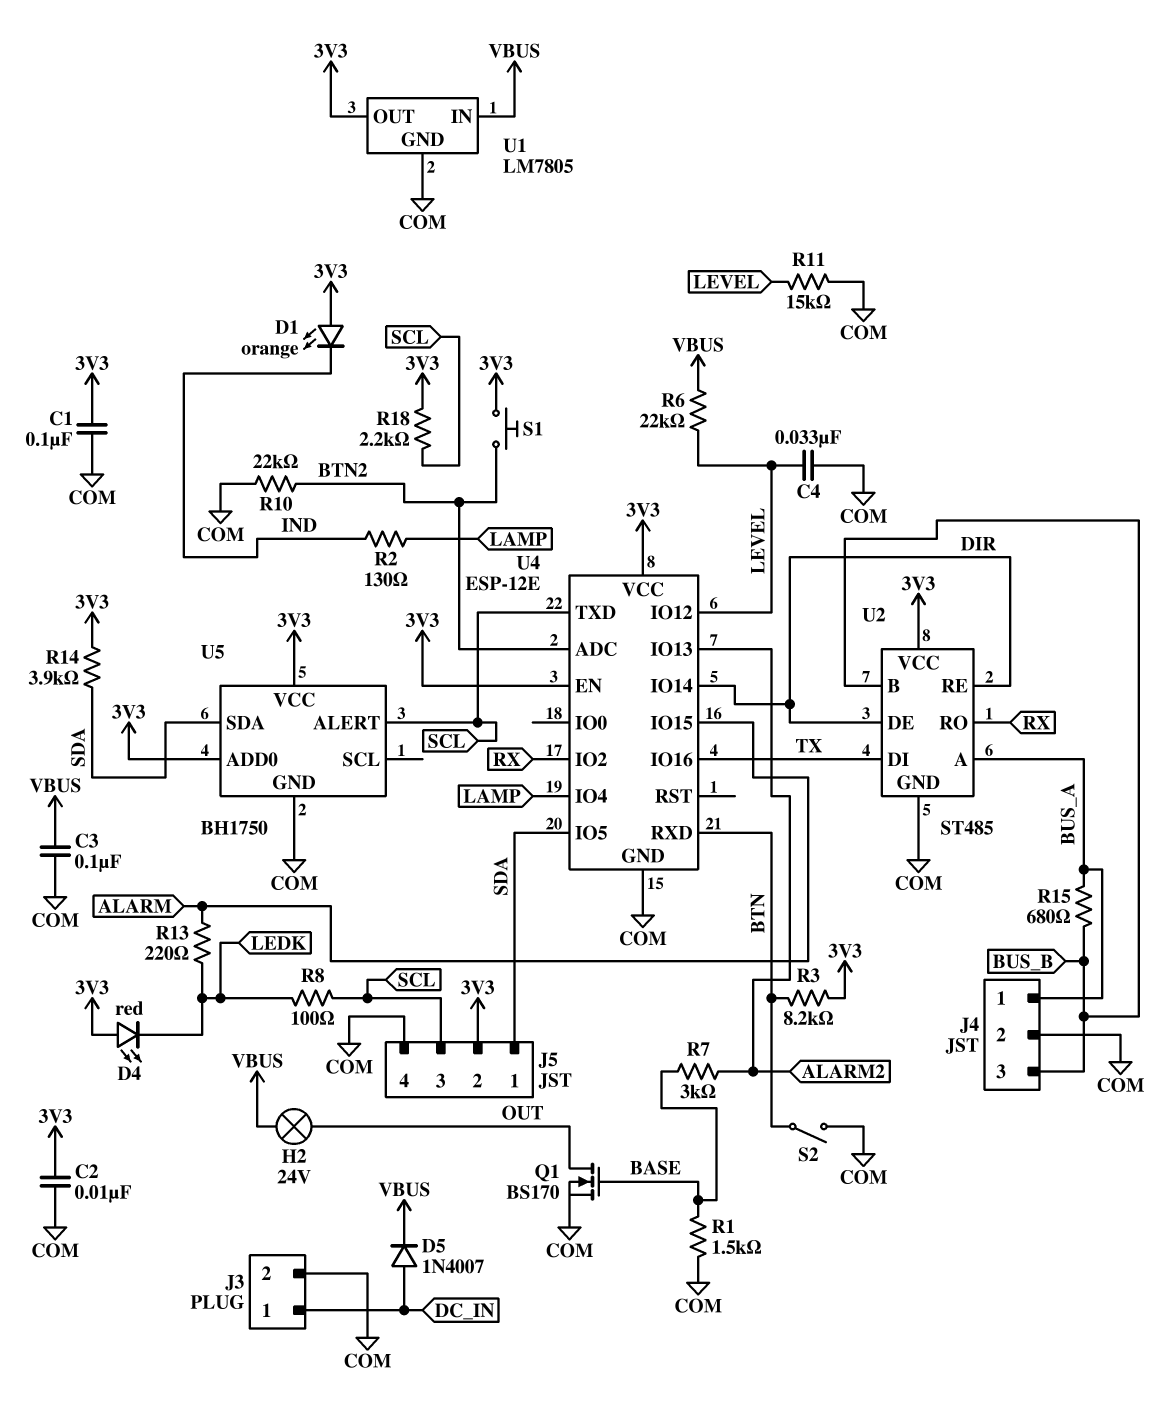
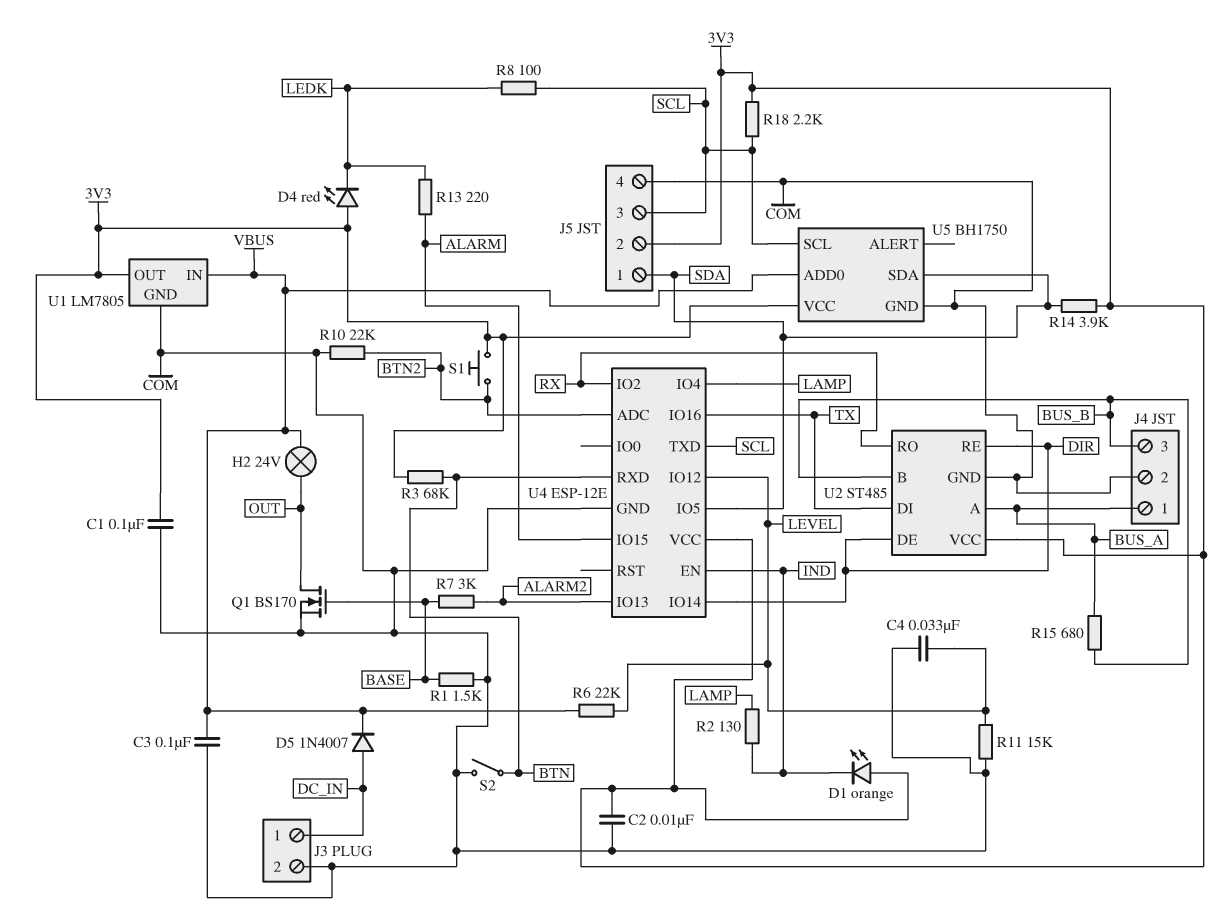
R3: 8.2k (3V3, BTN) -> 68k (3V3, BTN)
U4 pin EN: 3V3 -> IND
U5 pin ADD0: 3V3 -> VBUS
U5 pin ALERT: SCL -> none
U5 pin SCL: none -> SCL

